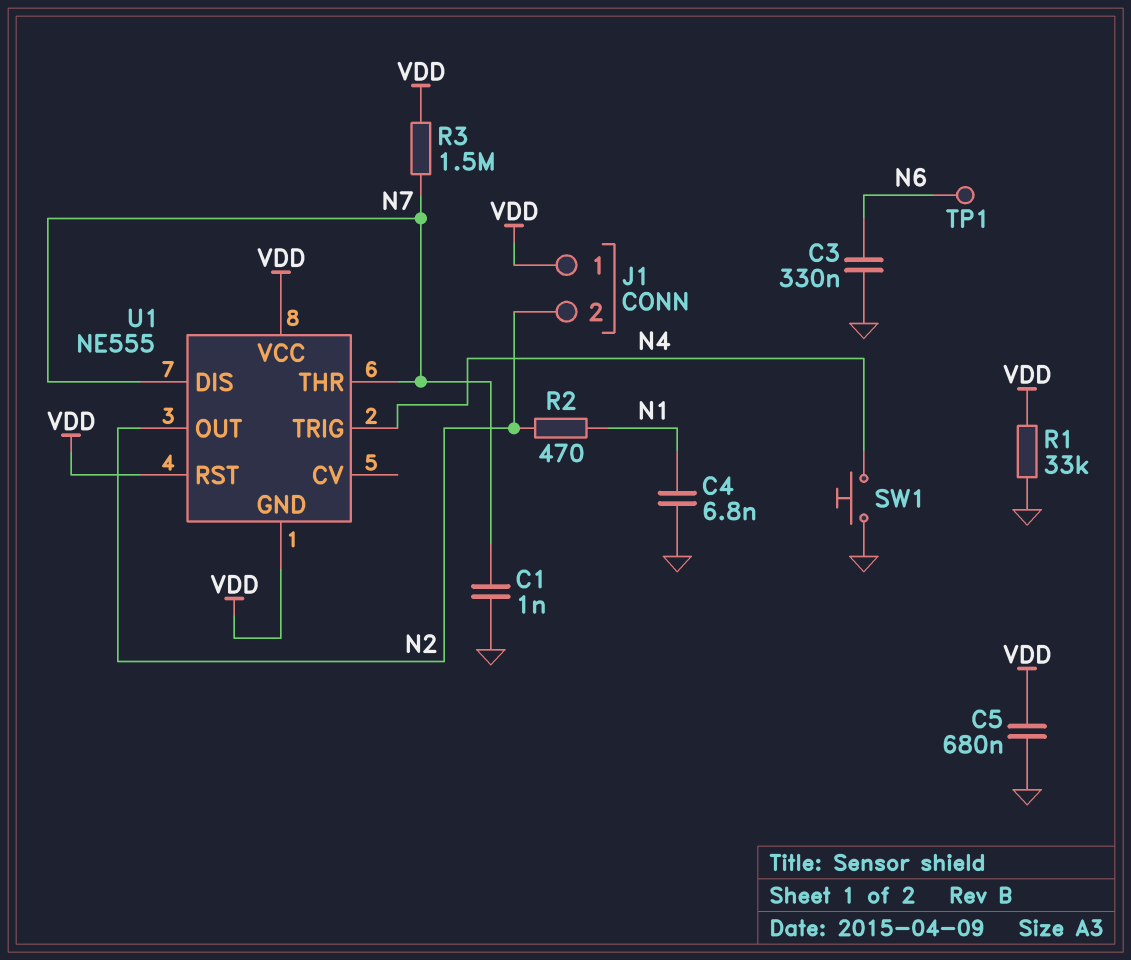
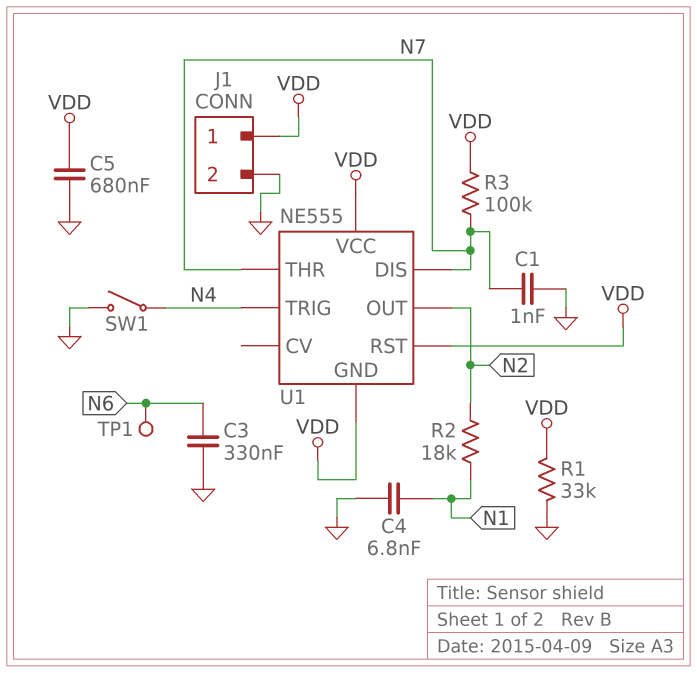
J1 pin 2: N2 -> GND
R2: 470 (N1, N2) -> 18k (N1, N2)
R3: 1.5M (N7, VDD) -> 100k (N7, VDD)
SW1: button (GND, N4) -> switch (GND, N4)

